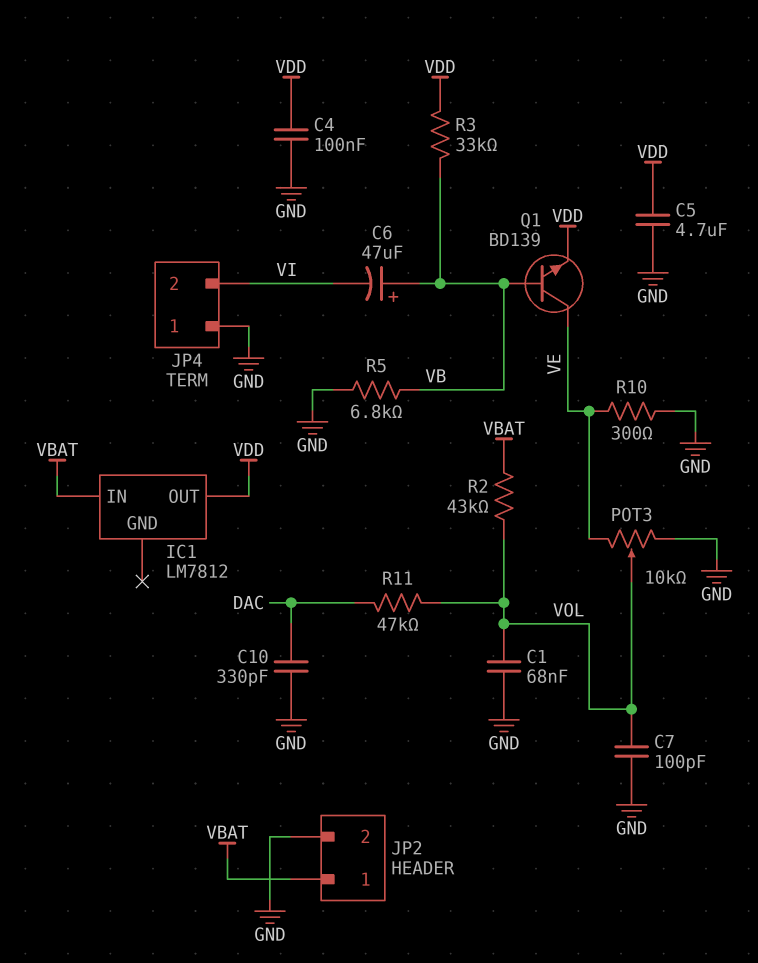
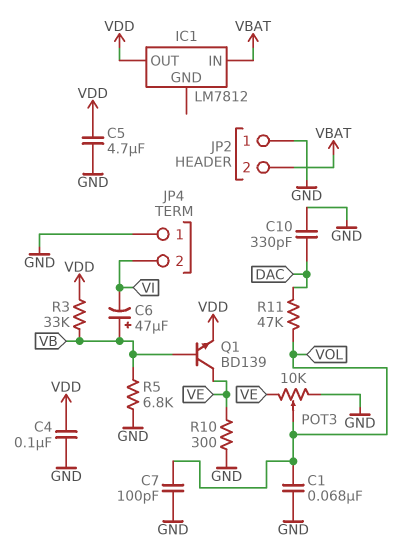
JP2 pin 1: VBAT -> GND
JP2 pin 2: GND -> VBAT
R2: 43k (VBAT, VOL) -> none

